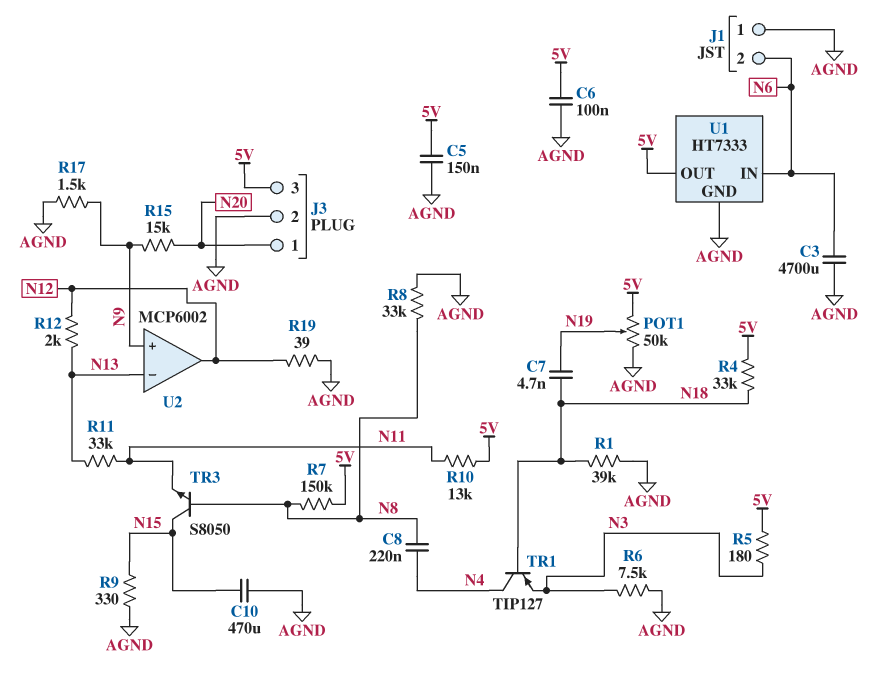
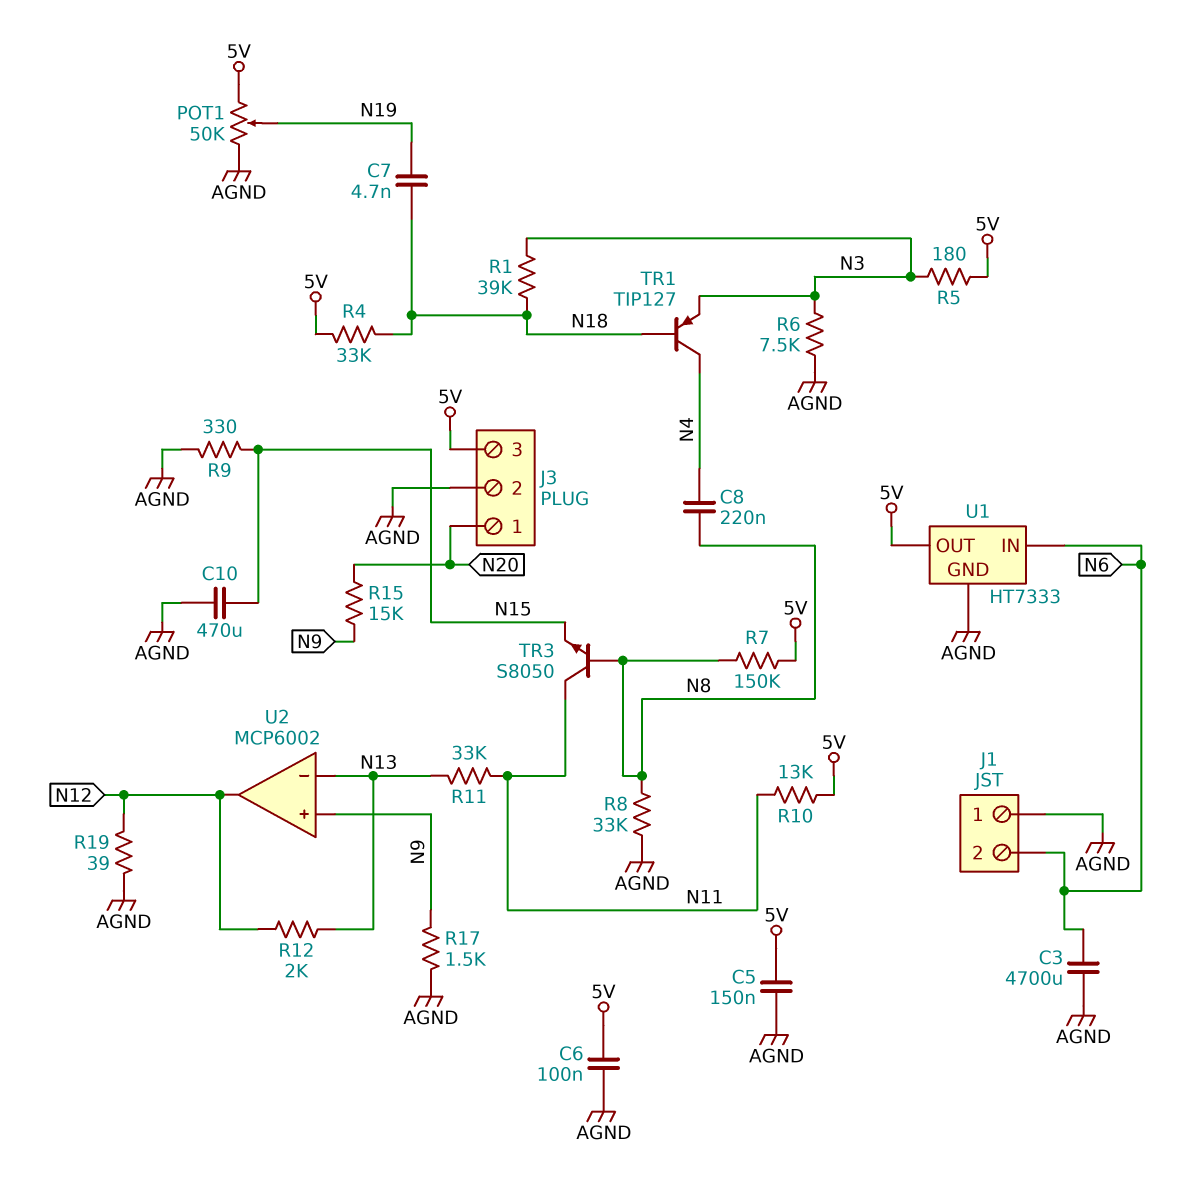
R1: 39k (AGND, N18) -> 39k (N3, N18)
TR3: NPN S8050 (B N8, C N15, E N11) -> NPN S8050 (B N8, C N11, E N15)

